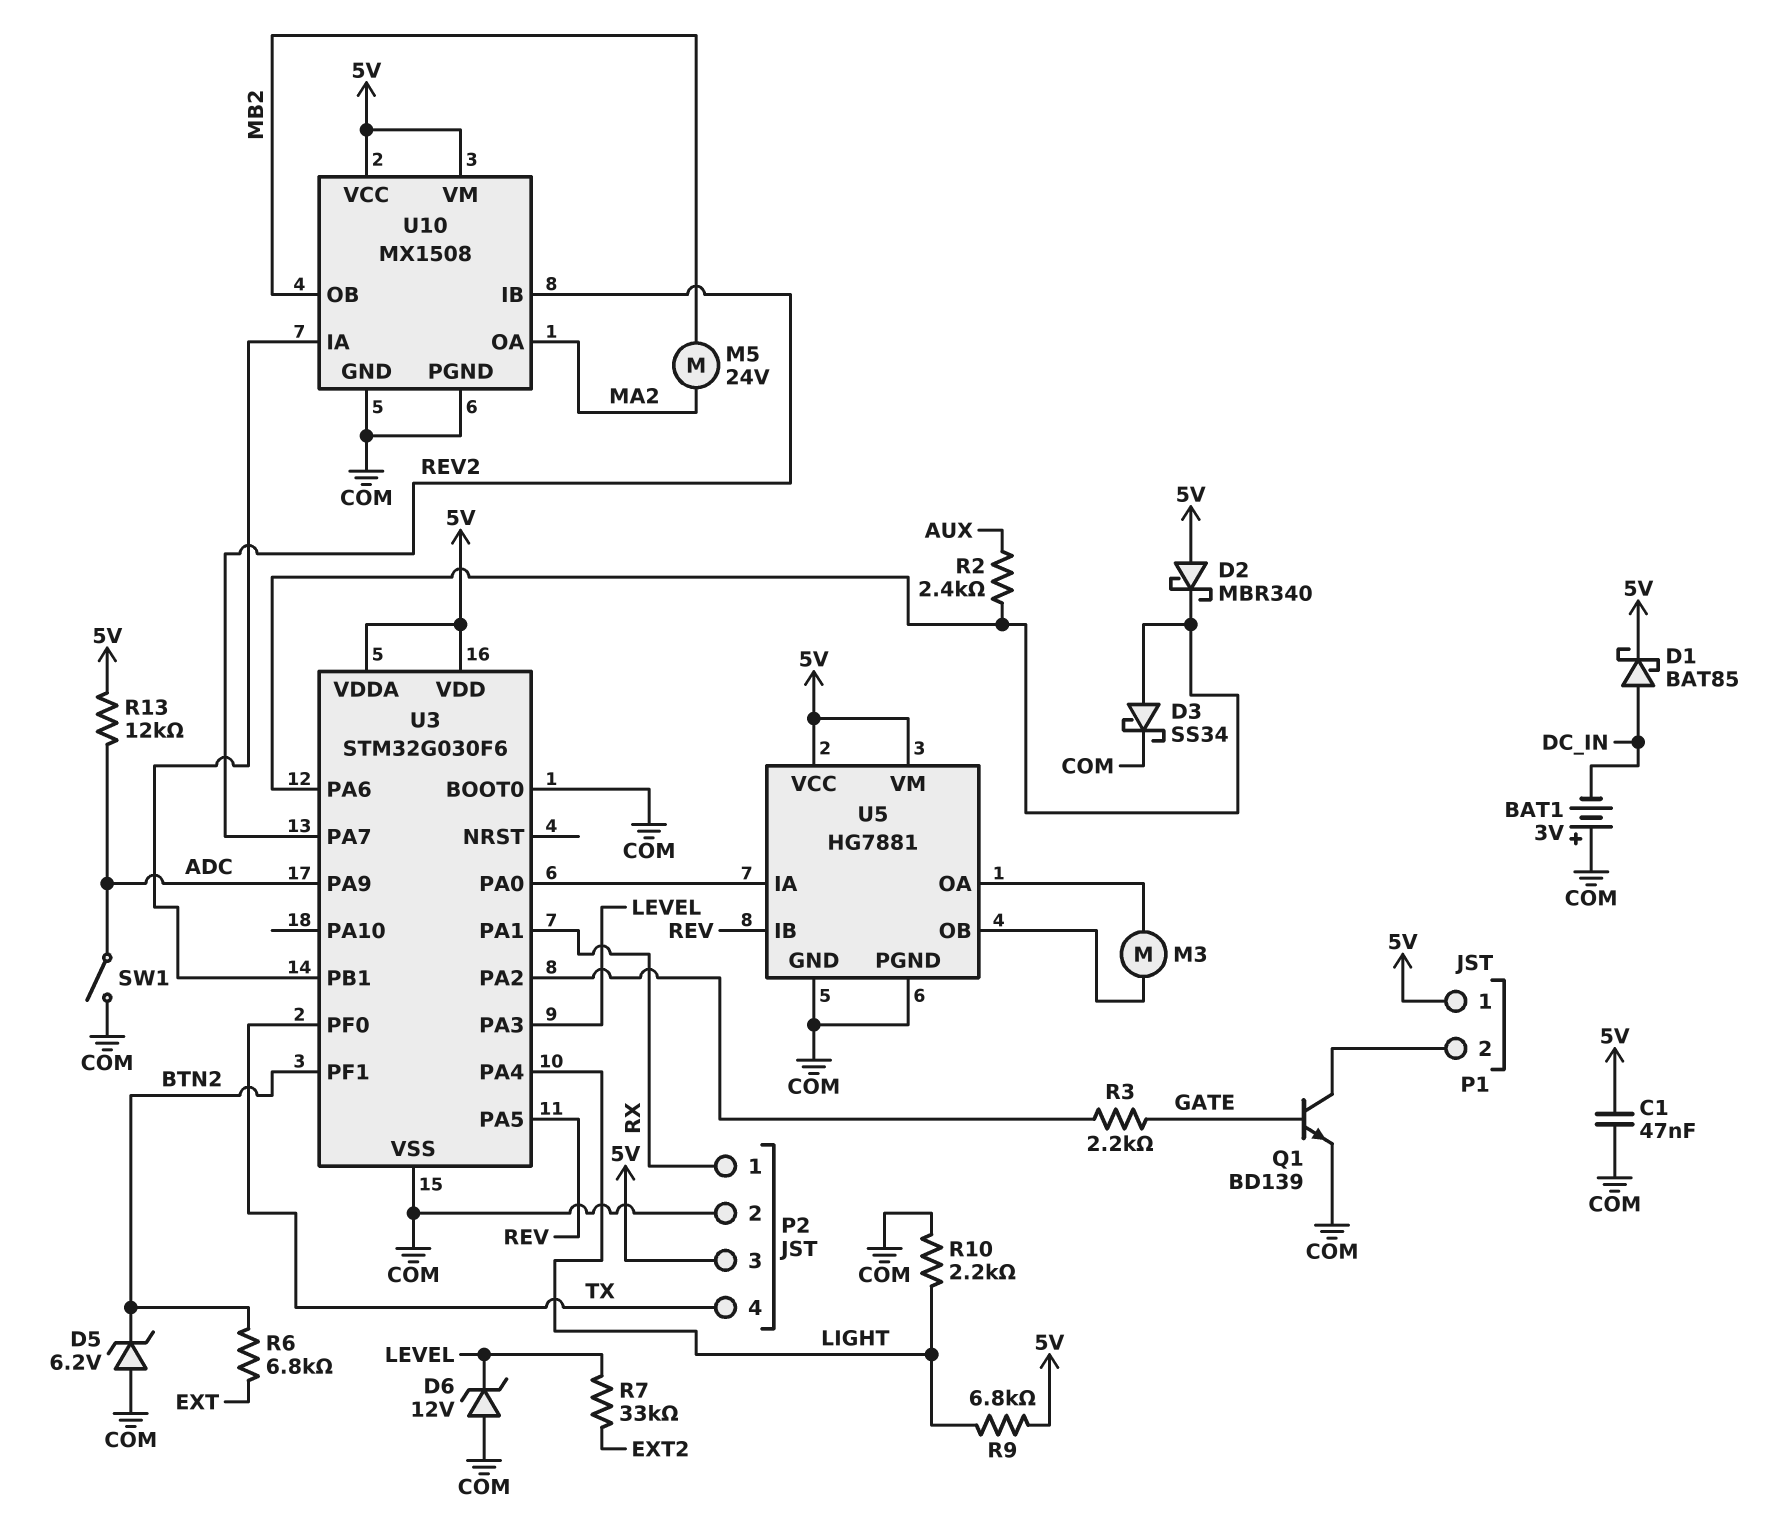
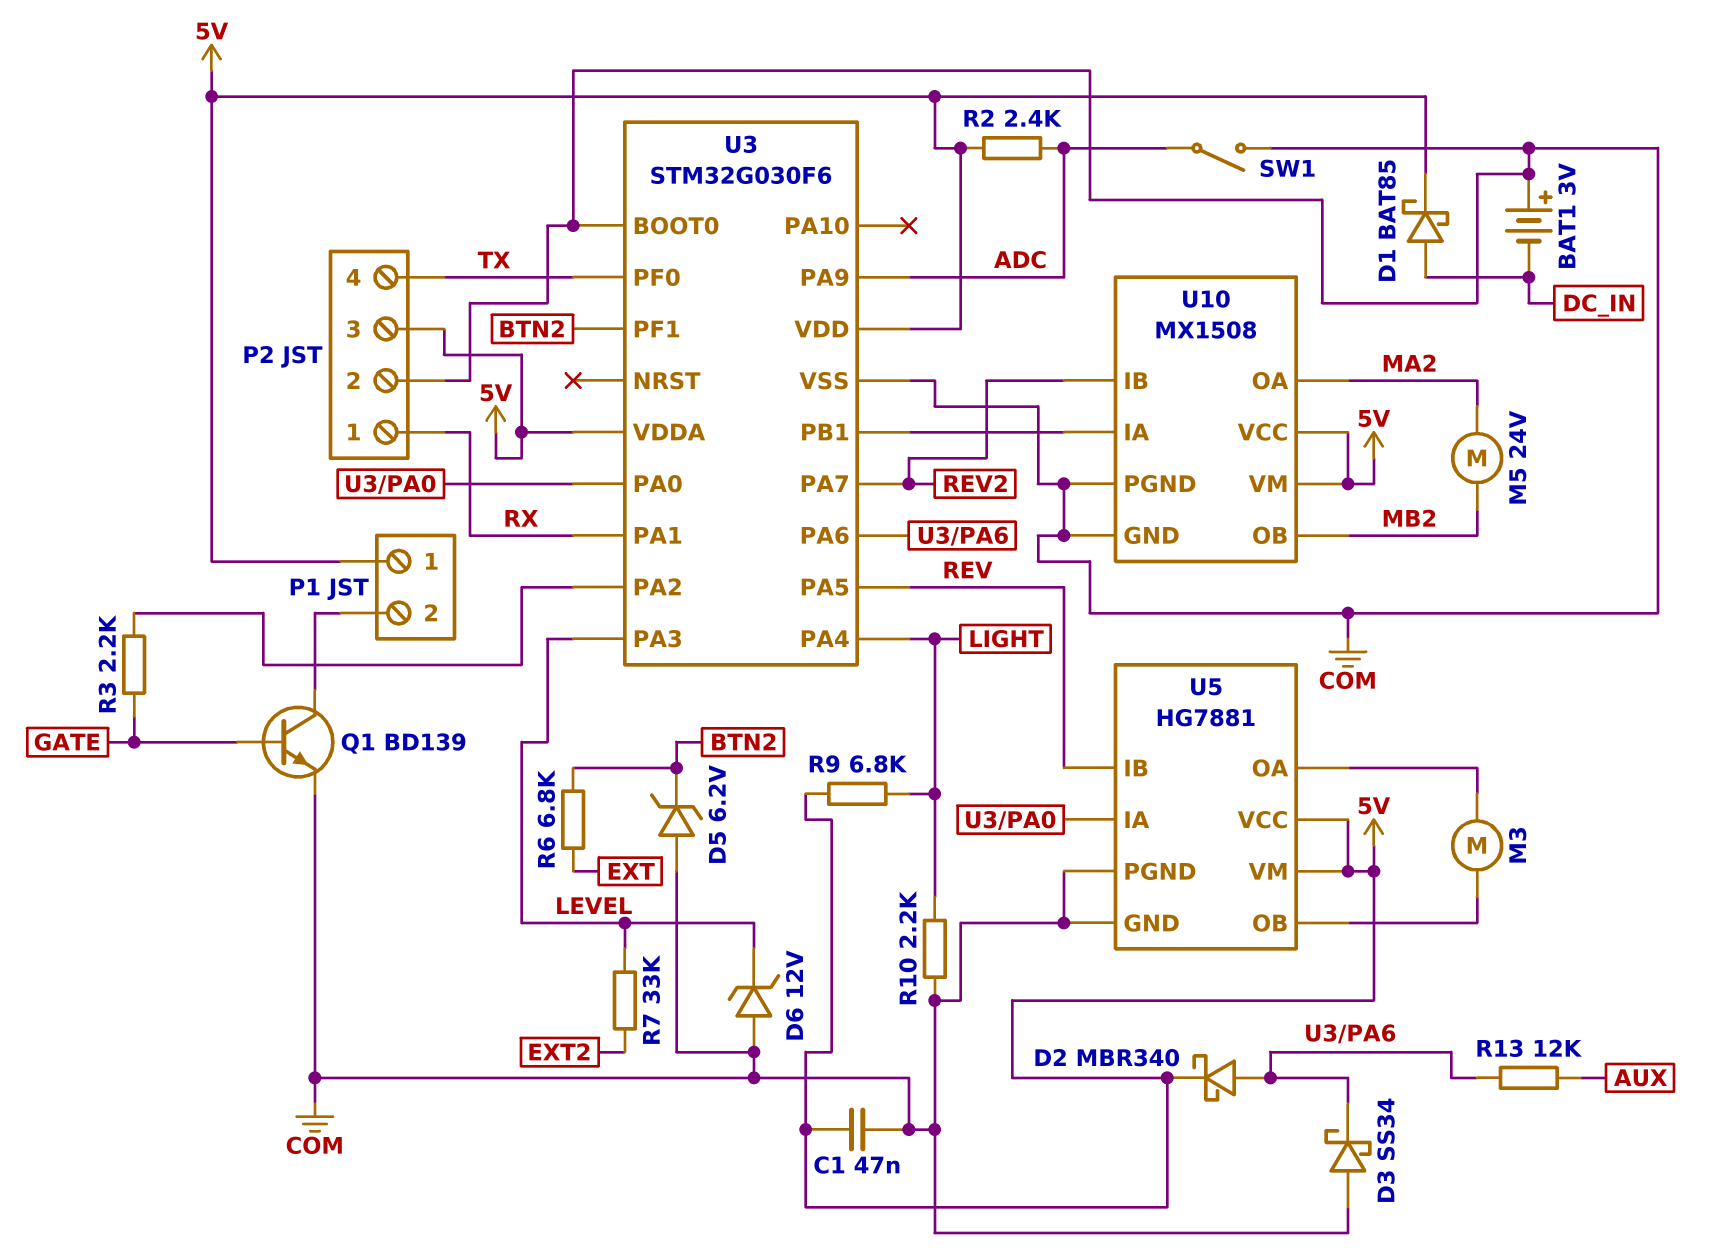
D2: schottky MBR340 (A 5V, K U3/PA6) -> schottky MBR340 (A U3/PA6, K 5V)
D3: schottky SS34 (A U3/PA6, K COM) -> schottky SS34 (A COM, K U3/PA6)
R2: 2.4k (AUX, U3/PA6) -> 2.4k (5V, ADC)
R13: 12k (5V, ADC) -> 12k (AUX, U3/PA6)

